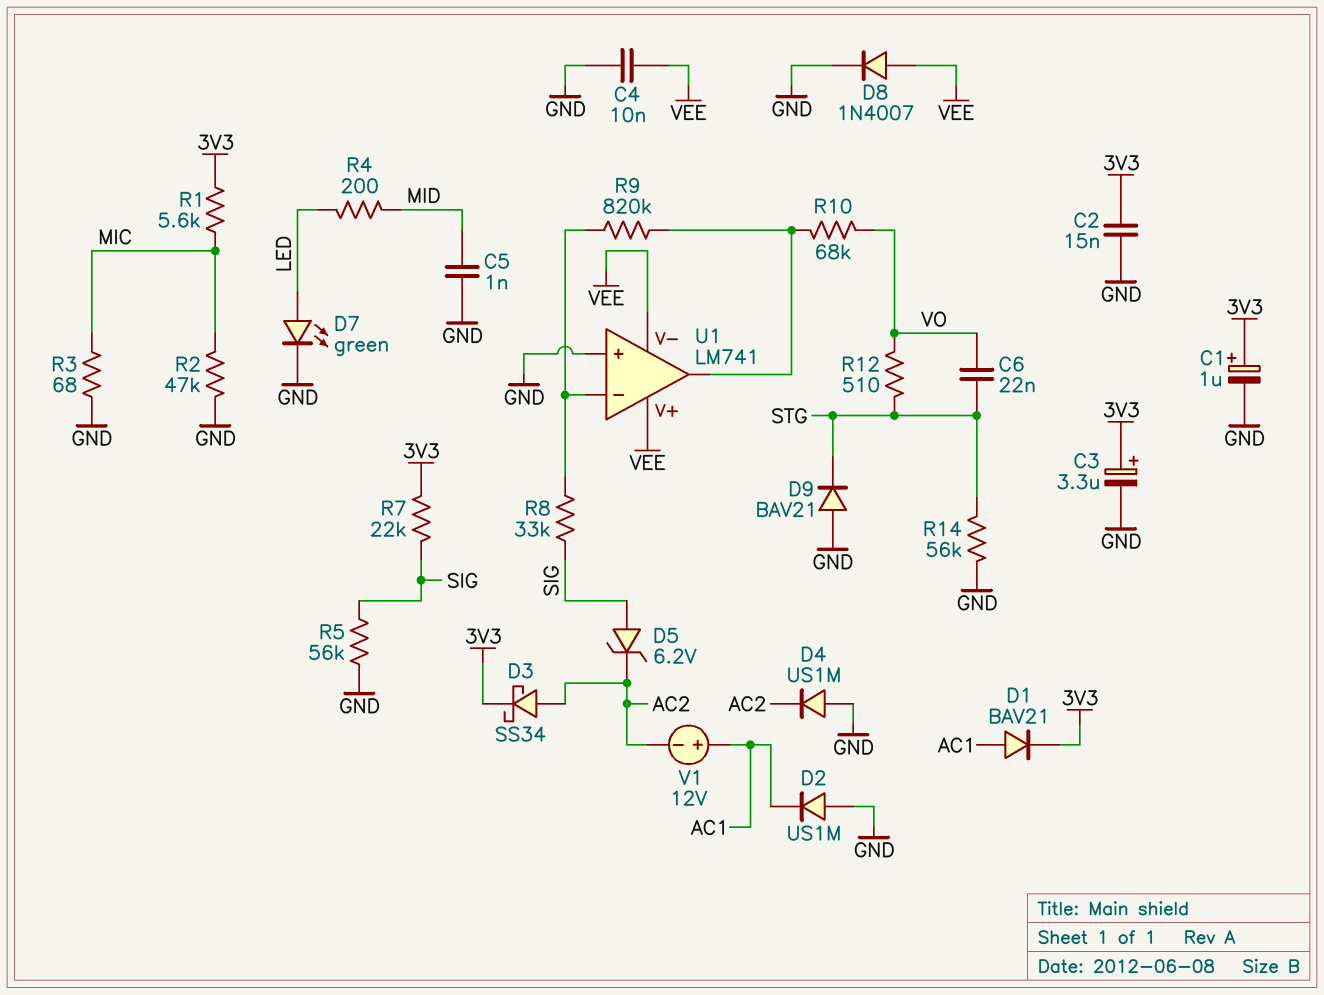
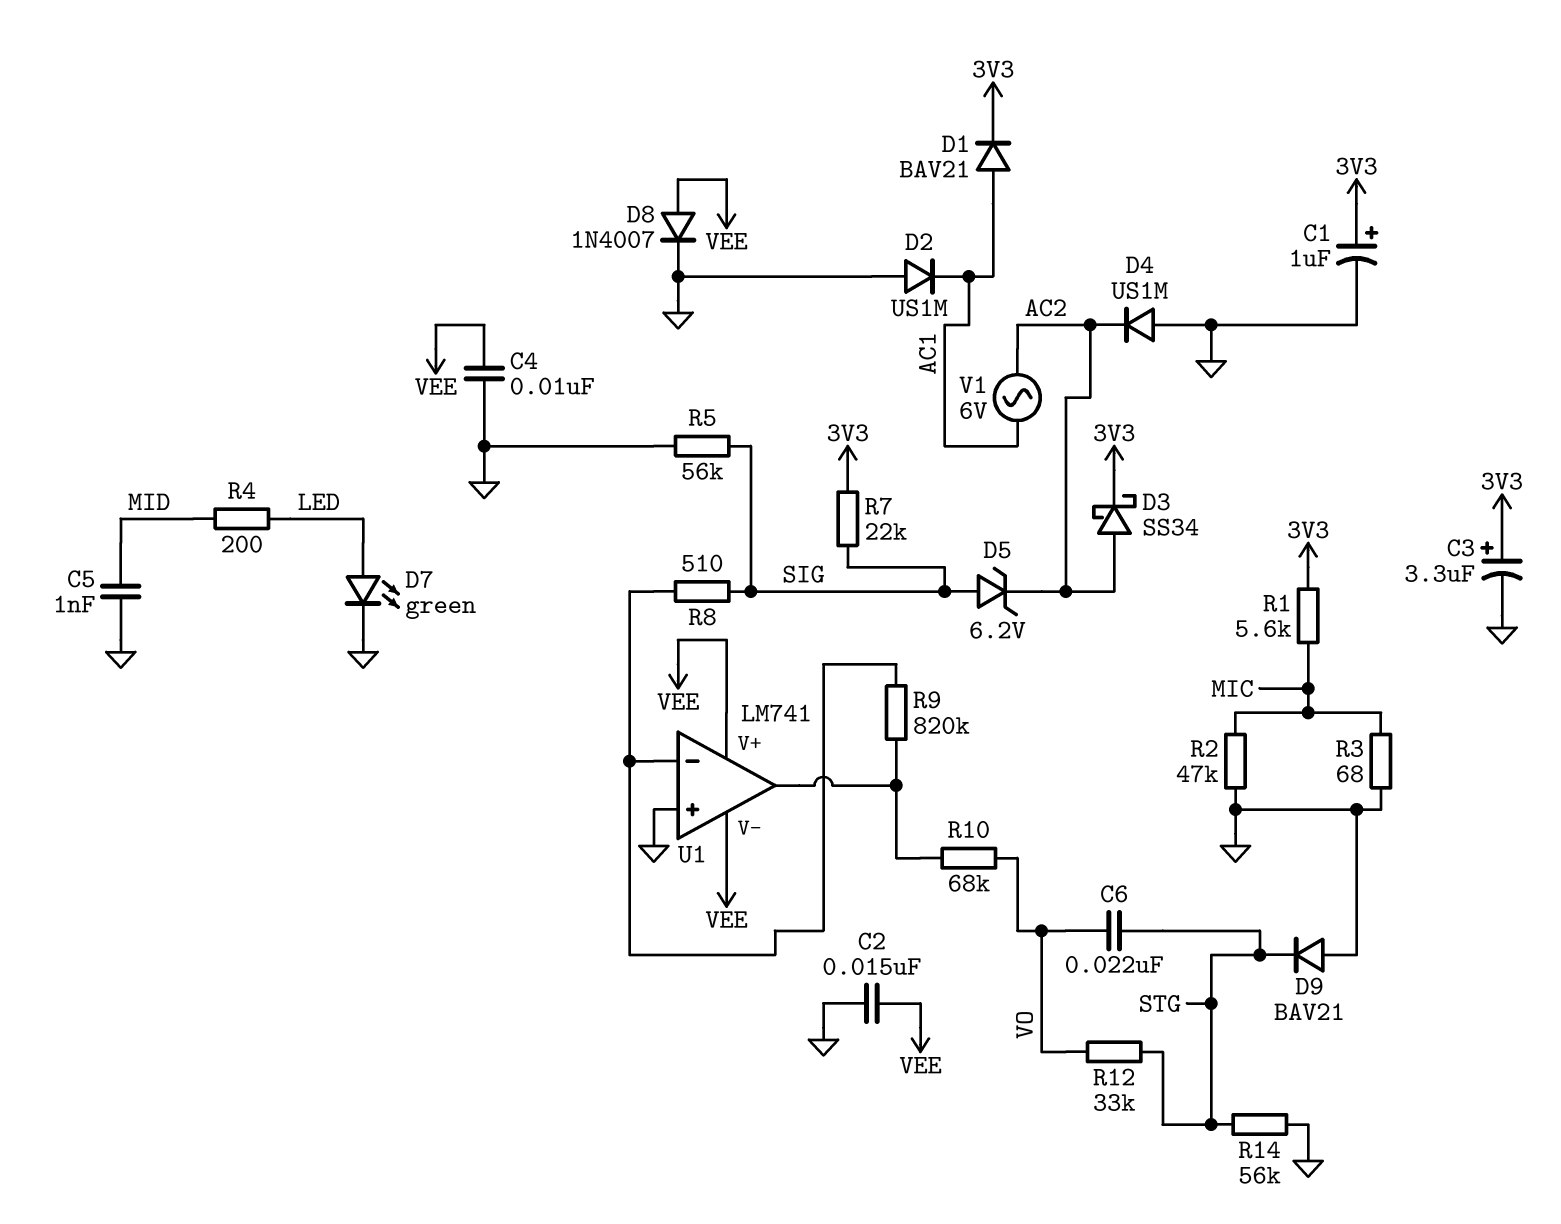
C2: 15nF (3V3, GND) -> 15nF (GND, VEE)
R8: 33k (SIG, U1/in-) -> 510 (SIG, U1/in-)
R12: 510 (STG, VO) -> 33k (STG, VO)
V1: 12V (plus AC1, minus AC2) -> AC 6V (AC1, AC2)

